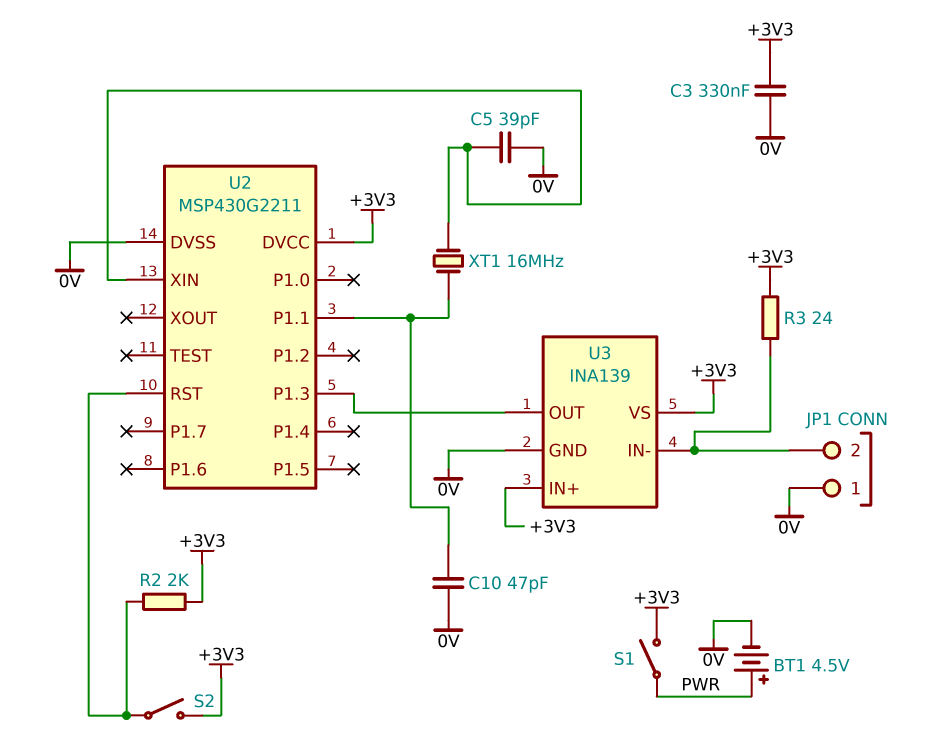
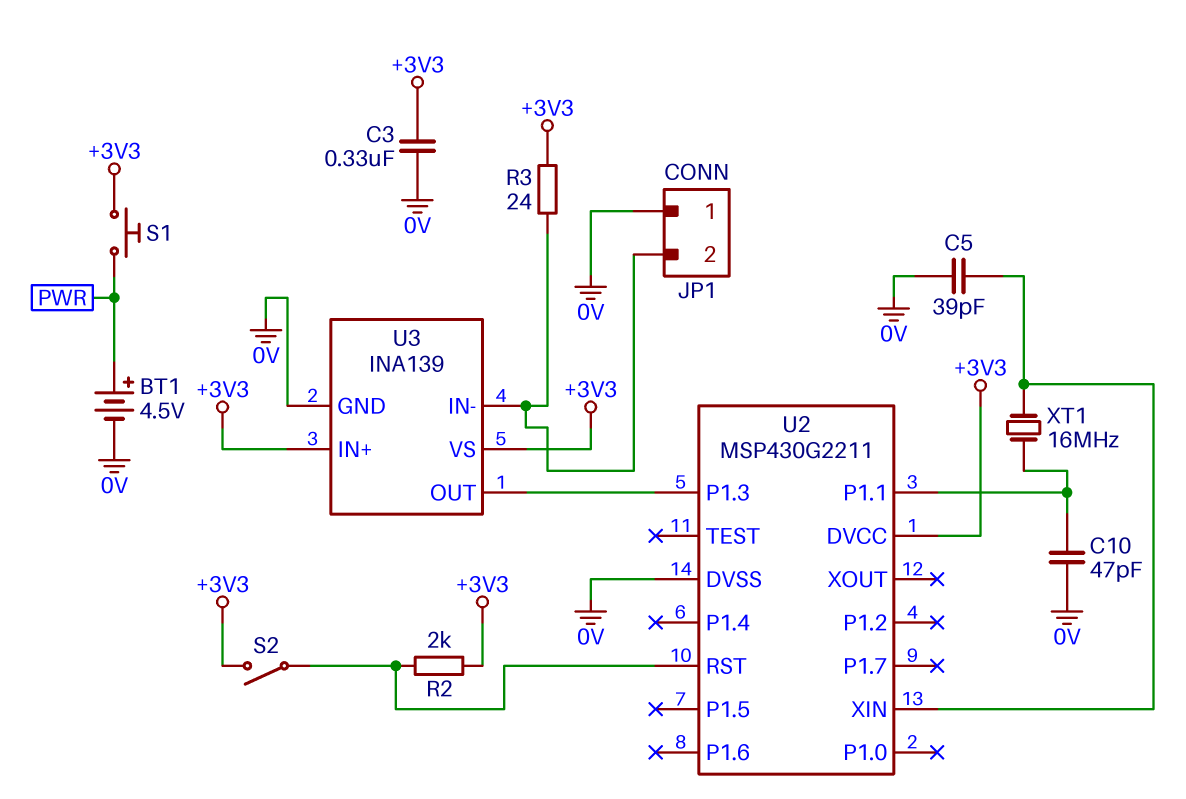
S1: switch (+3V3, PWR) -> button (+3V3, PWR)

